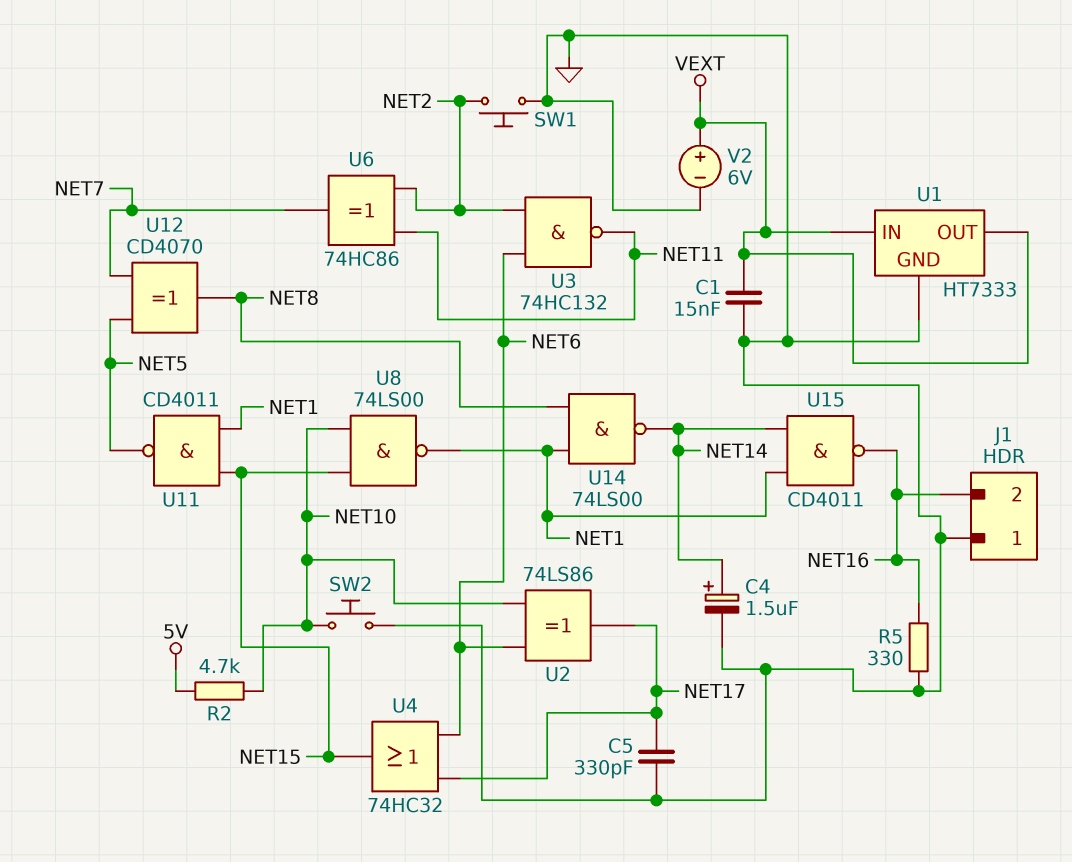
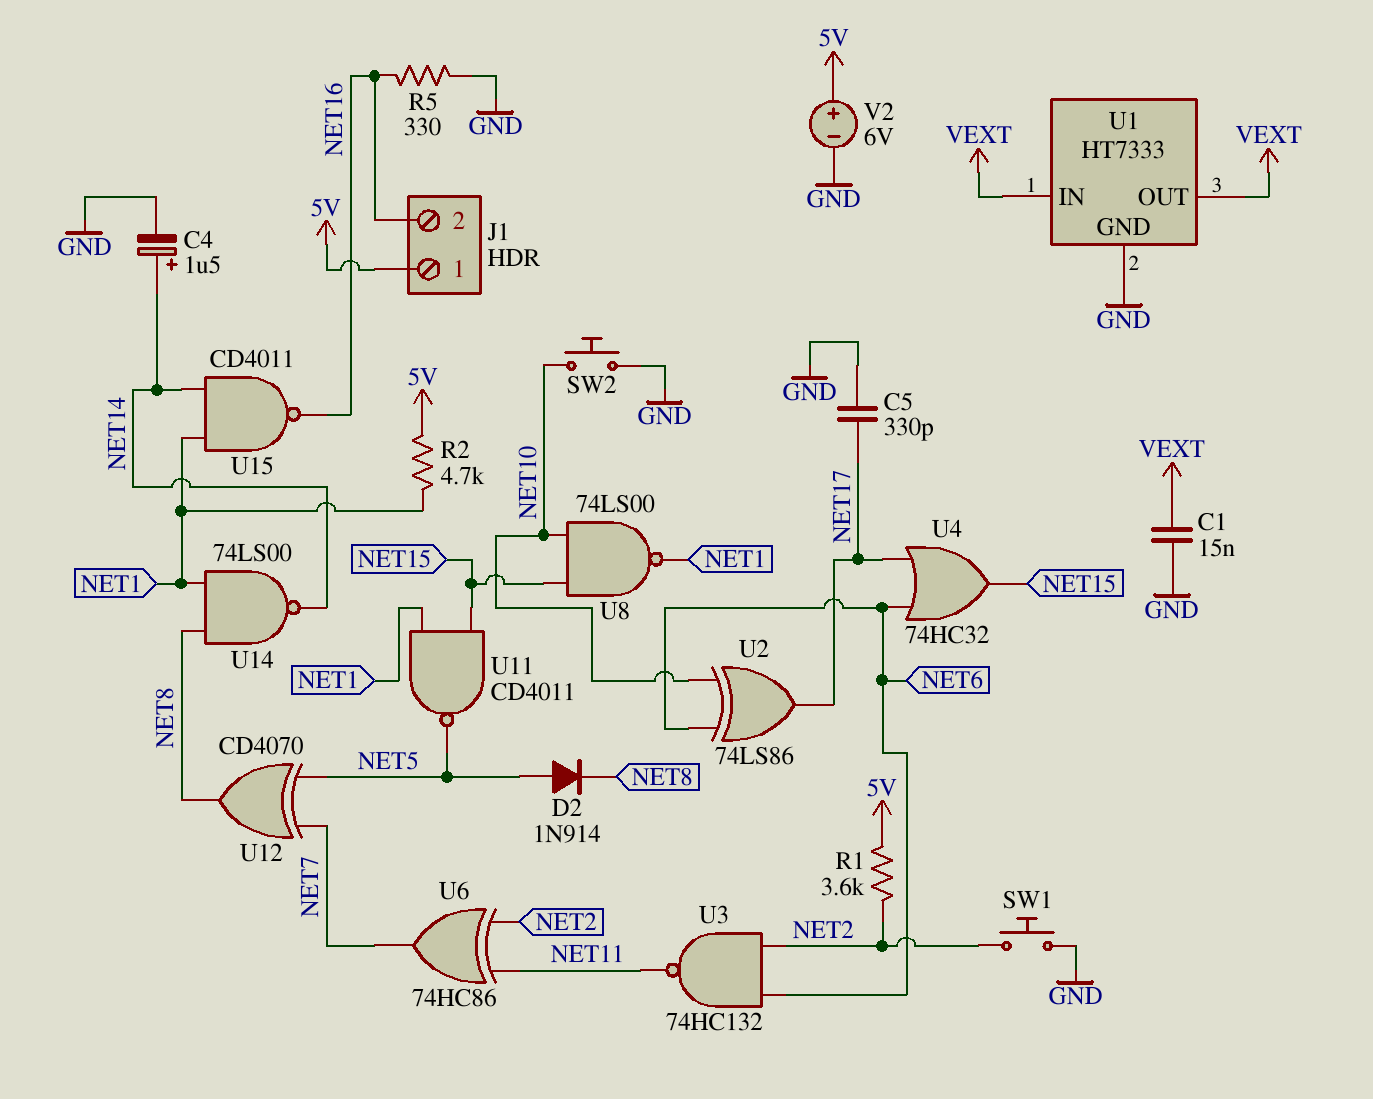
D2: none -> diode 1N914 (A NET5, K NET8)
J1 pin 1: GND -> 5V
R1: none -> 3.6k (5V, NET2)
R2: 4.7k (5V, NET10) -> 4.7k (5V, NET1)
V2: 6V (plus VEXT, minus GND) -> 6V (plus 5V, minus GND)

